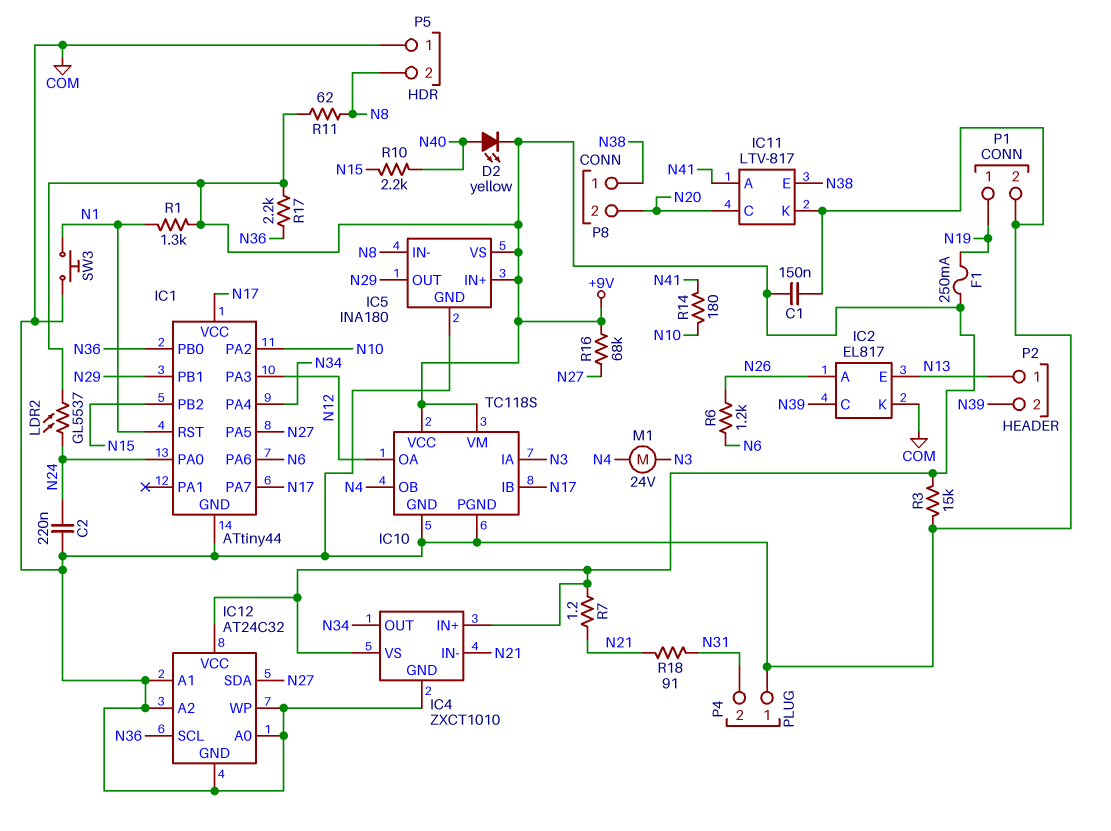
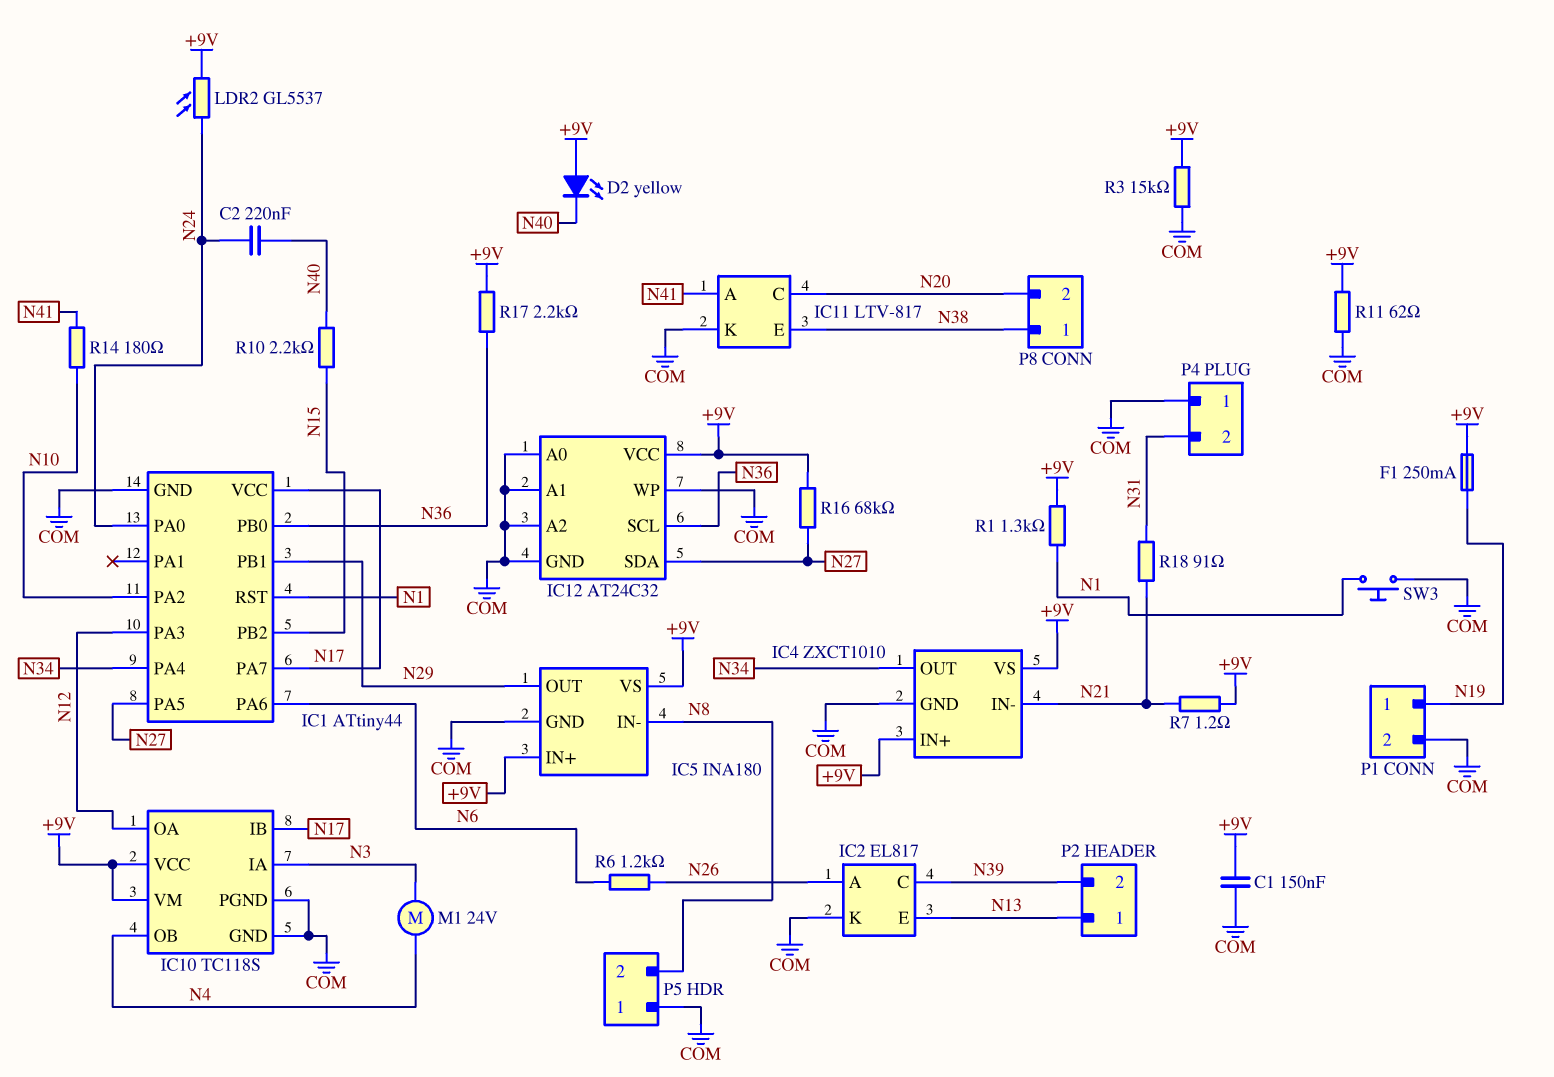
C2: 220nF (COM, N24) -> 220nF (N24, N40)
D2: LED yellow (A N40, K +9V) -> LED yellow (A +9V, K N40)
R11: 62 (+9V, N8) -> 62 (+9V, COM)

